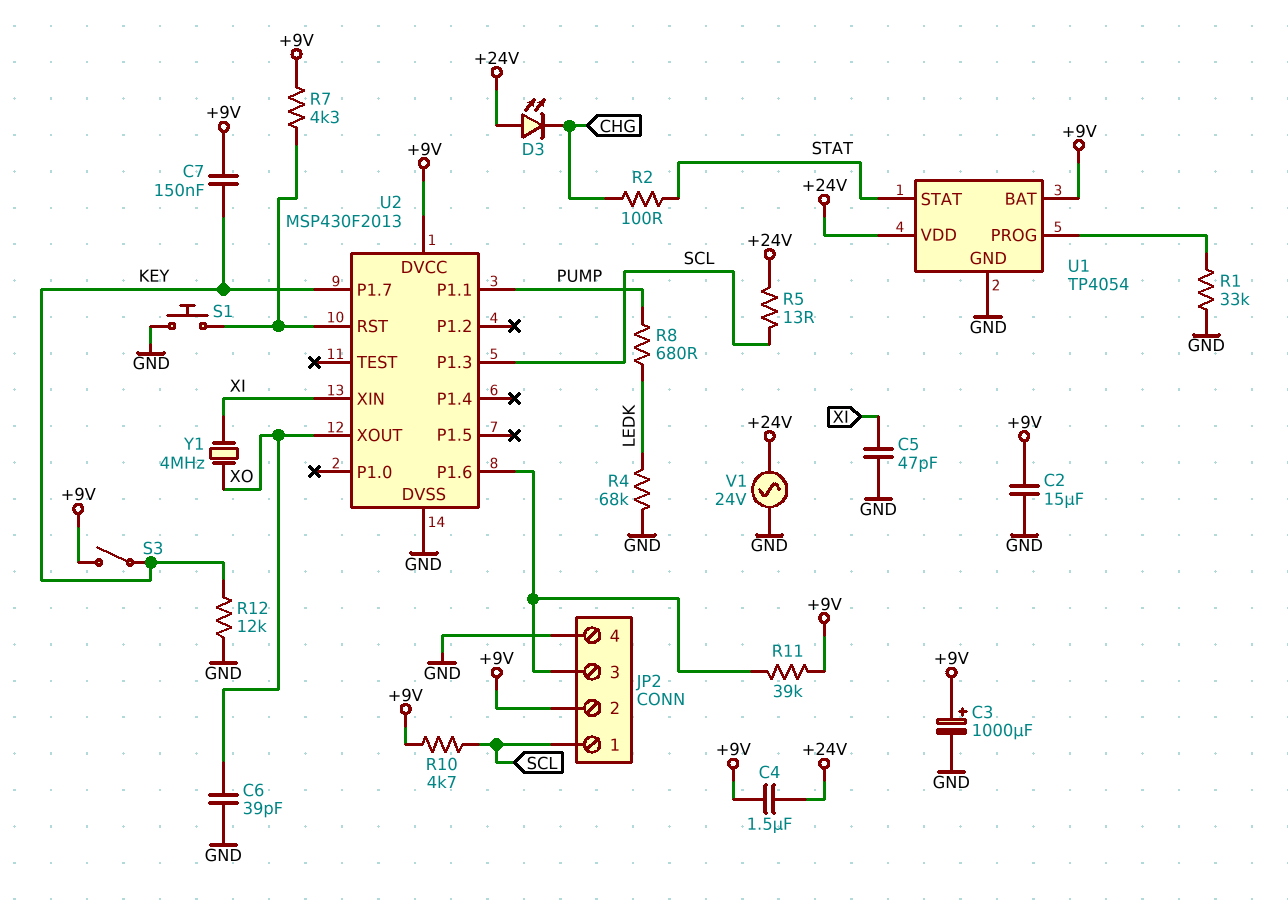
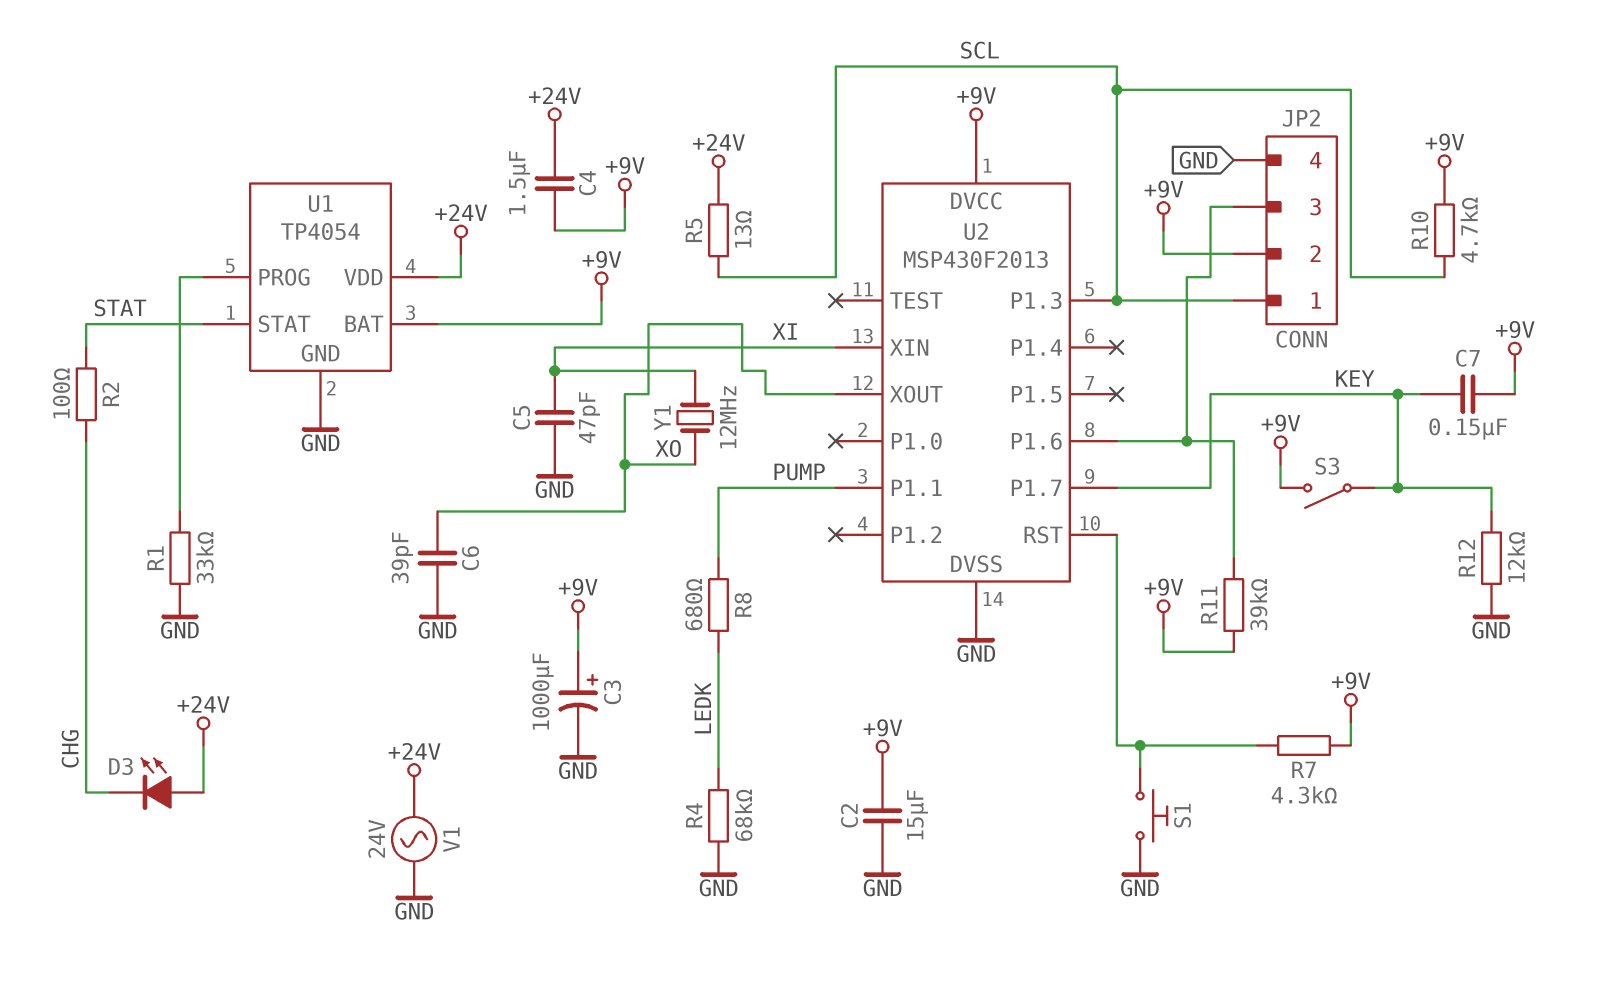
Y1: 4MHz (XI, XO) -> 12MHz (XI, XO)

